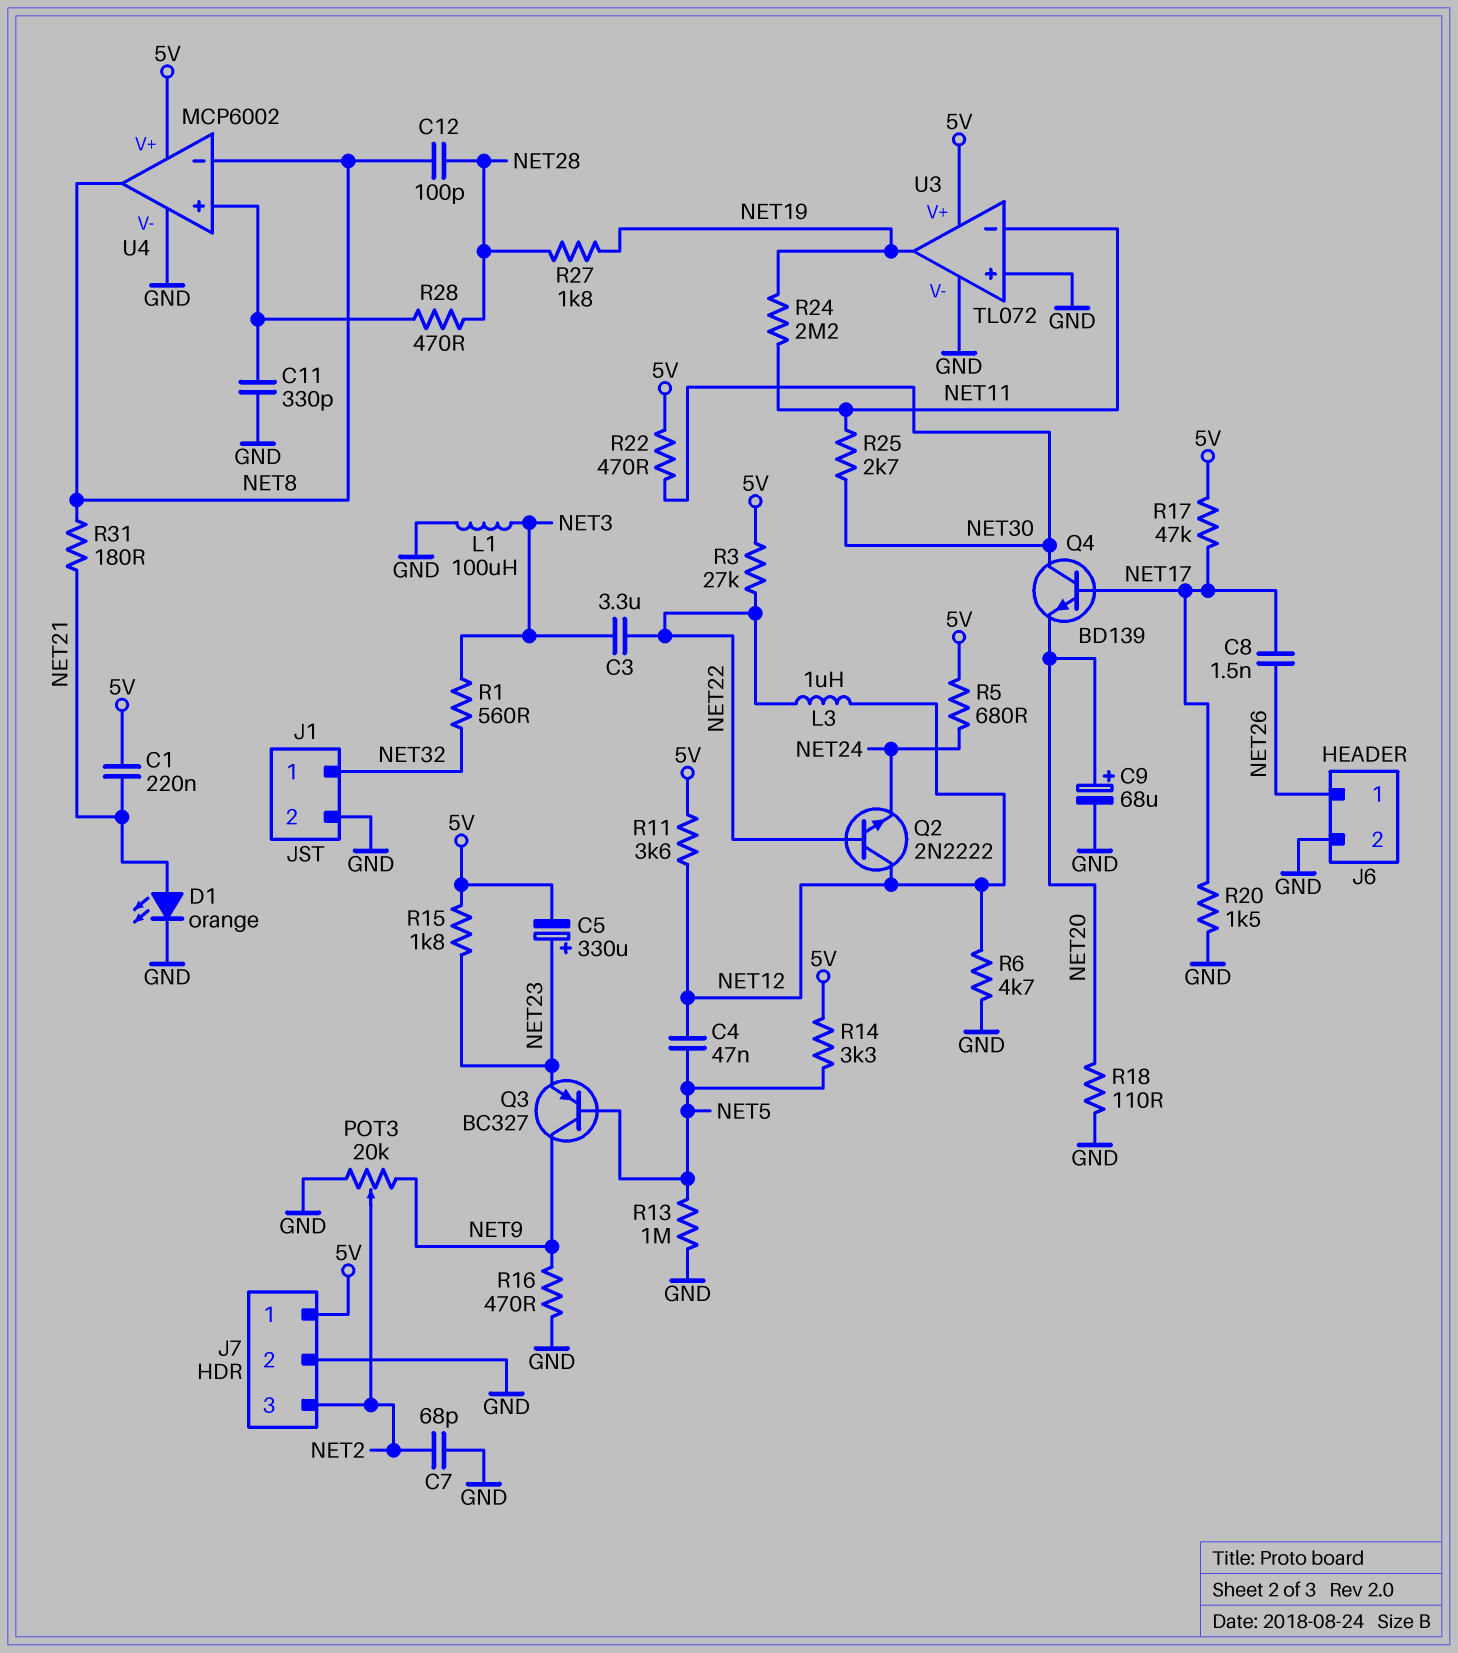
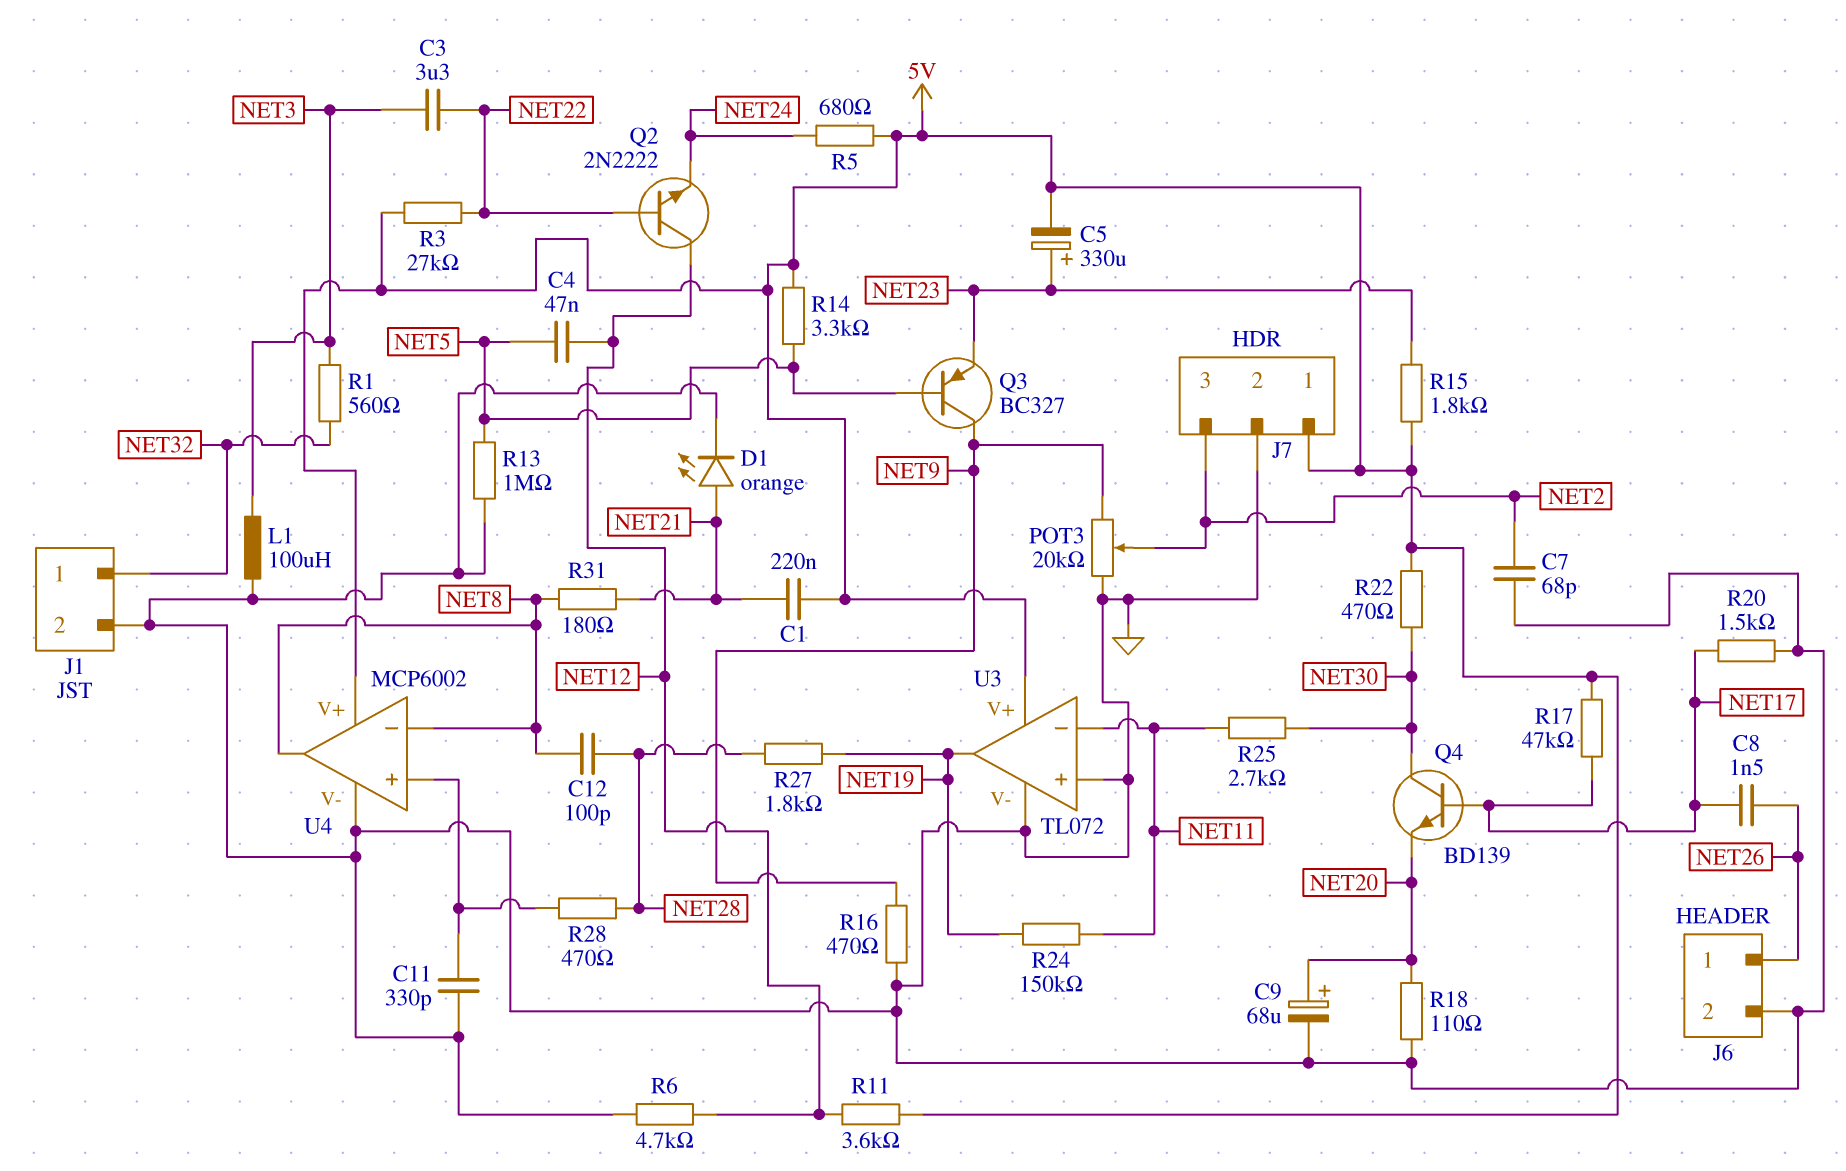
L3: 1uH (NET12, NET22) -> none
R24: 2.2M (NET11, NET19) -> 150k (NET11, NET19)

